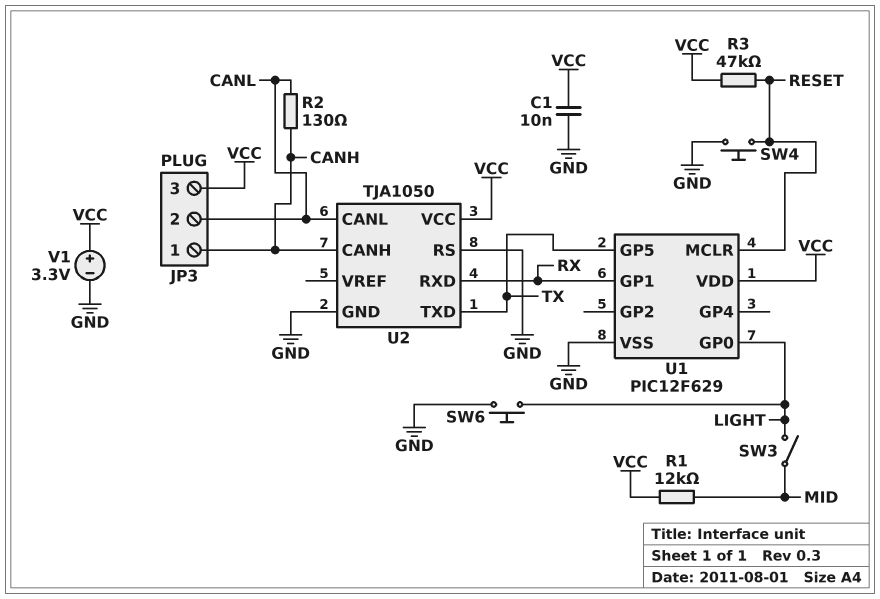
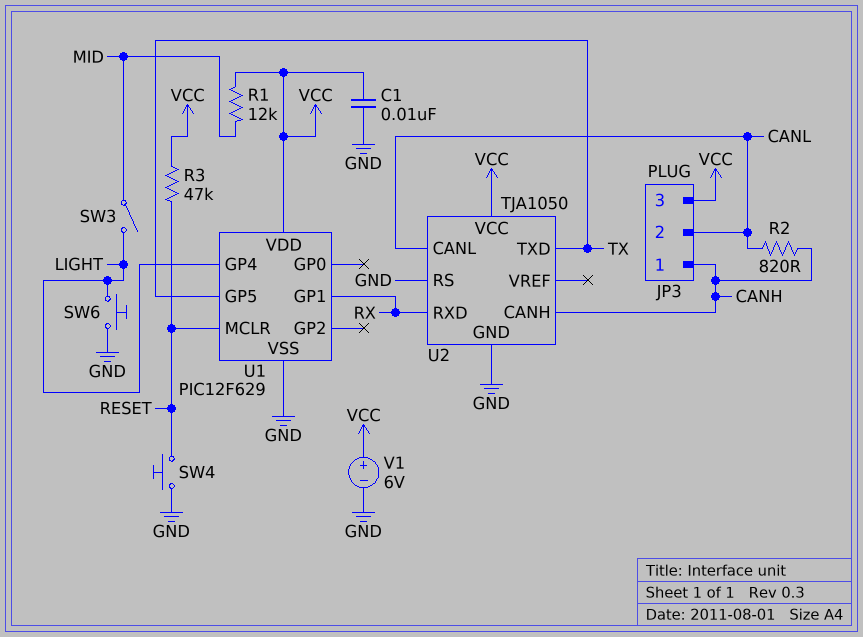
R2: 130 (CANH, CANL) -> 820 (CANH, CANL)
U1 pin GP0: LIGHT -> none
U1 pin GP4: none -> LIGHT
V1: 3.3V (plus VCC, minus GND) -> 6V (plus VCC, minus GND)

